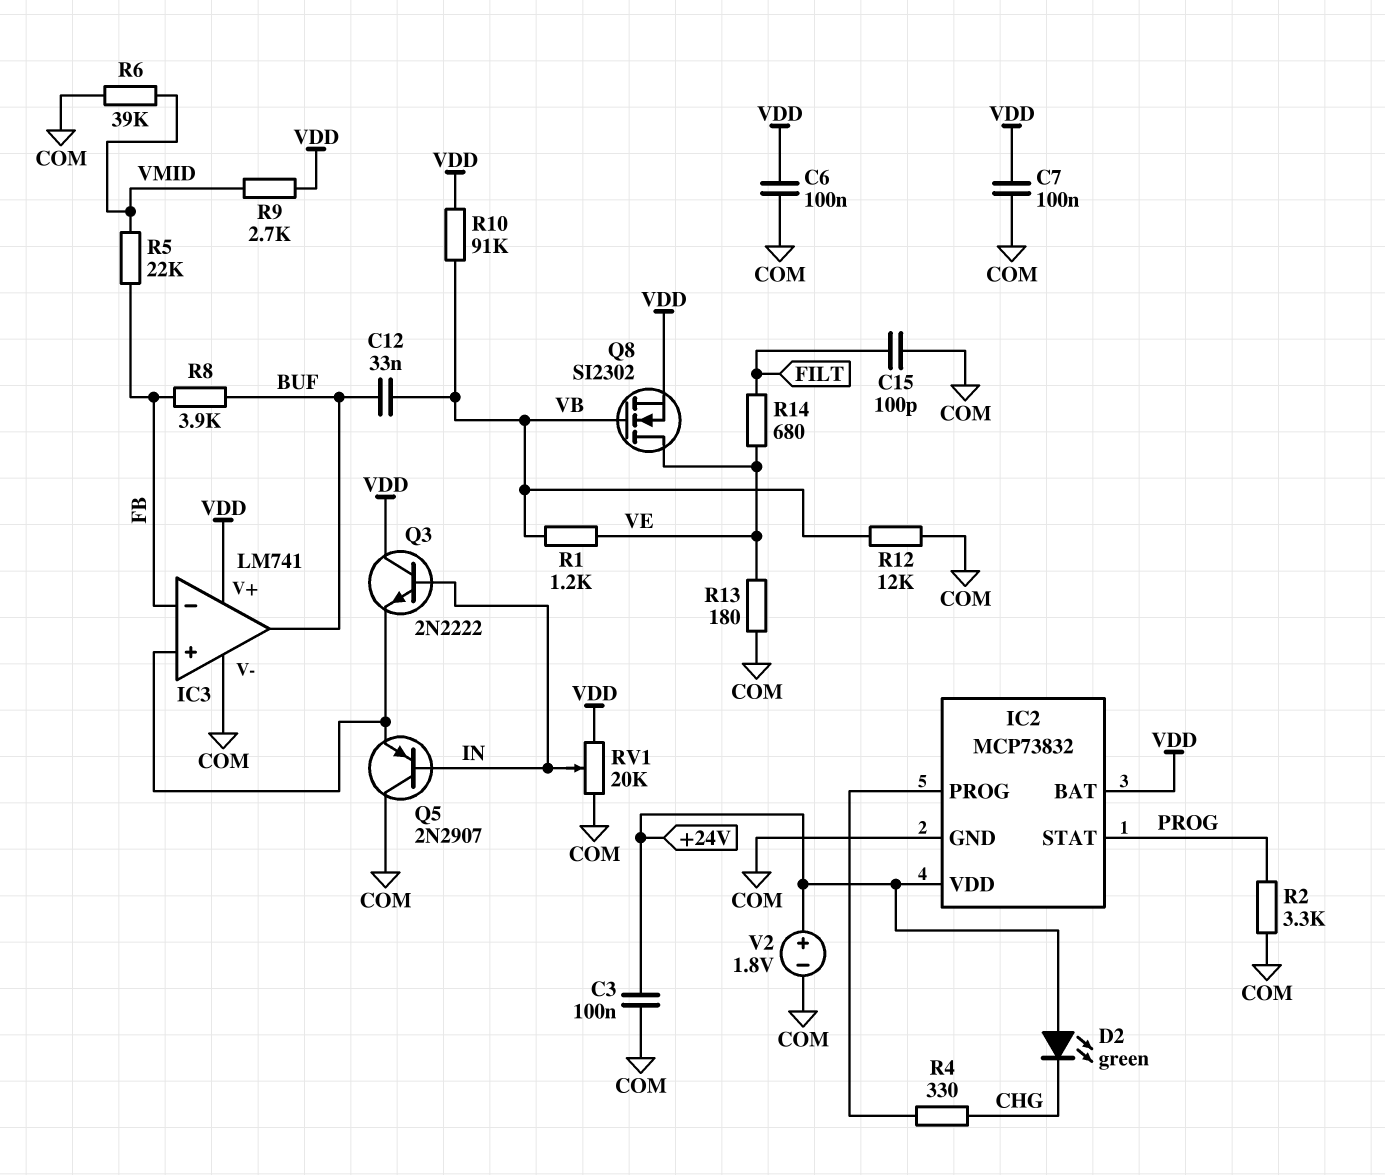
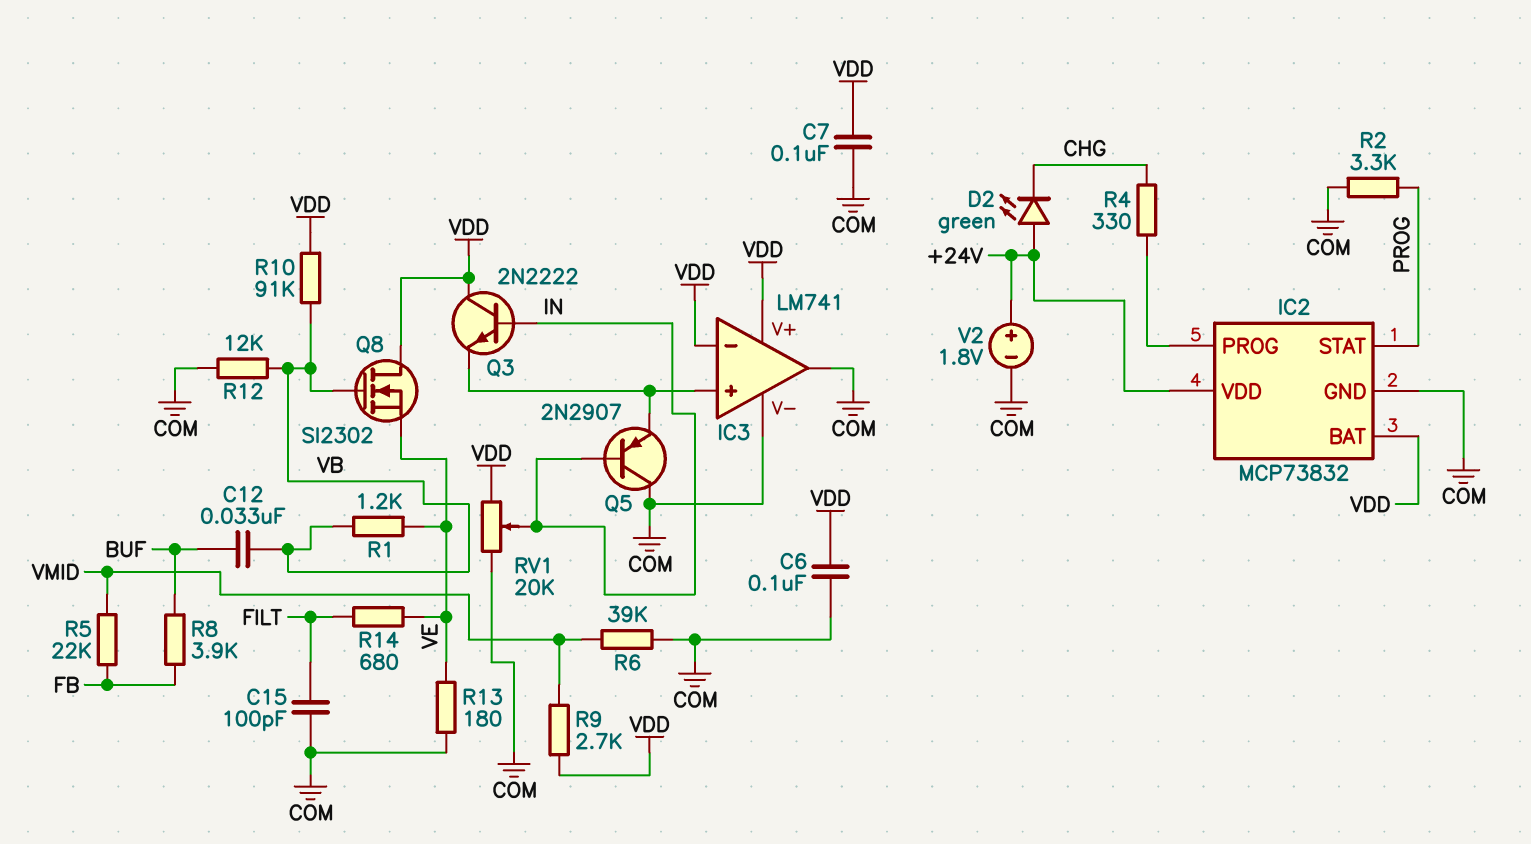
C3: 100nF (+24V, COM) -> none
IC3 pin in-: FB -> VDD
IC3 pin out: BUF -> COM
Q8: NMOS SI2302 (G VB, D VE, S VDD) -> NMOS SI2302 (G VB, D VDD, S VE)

